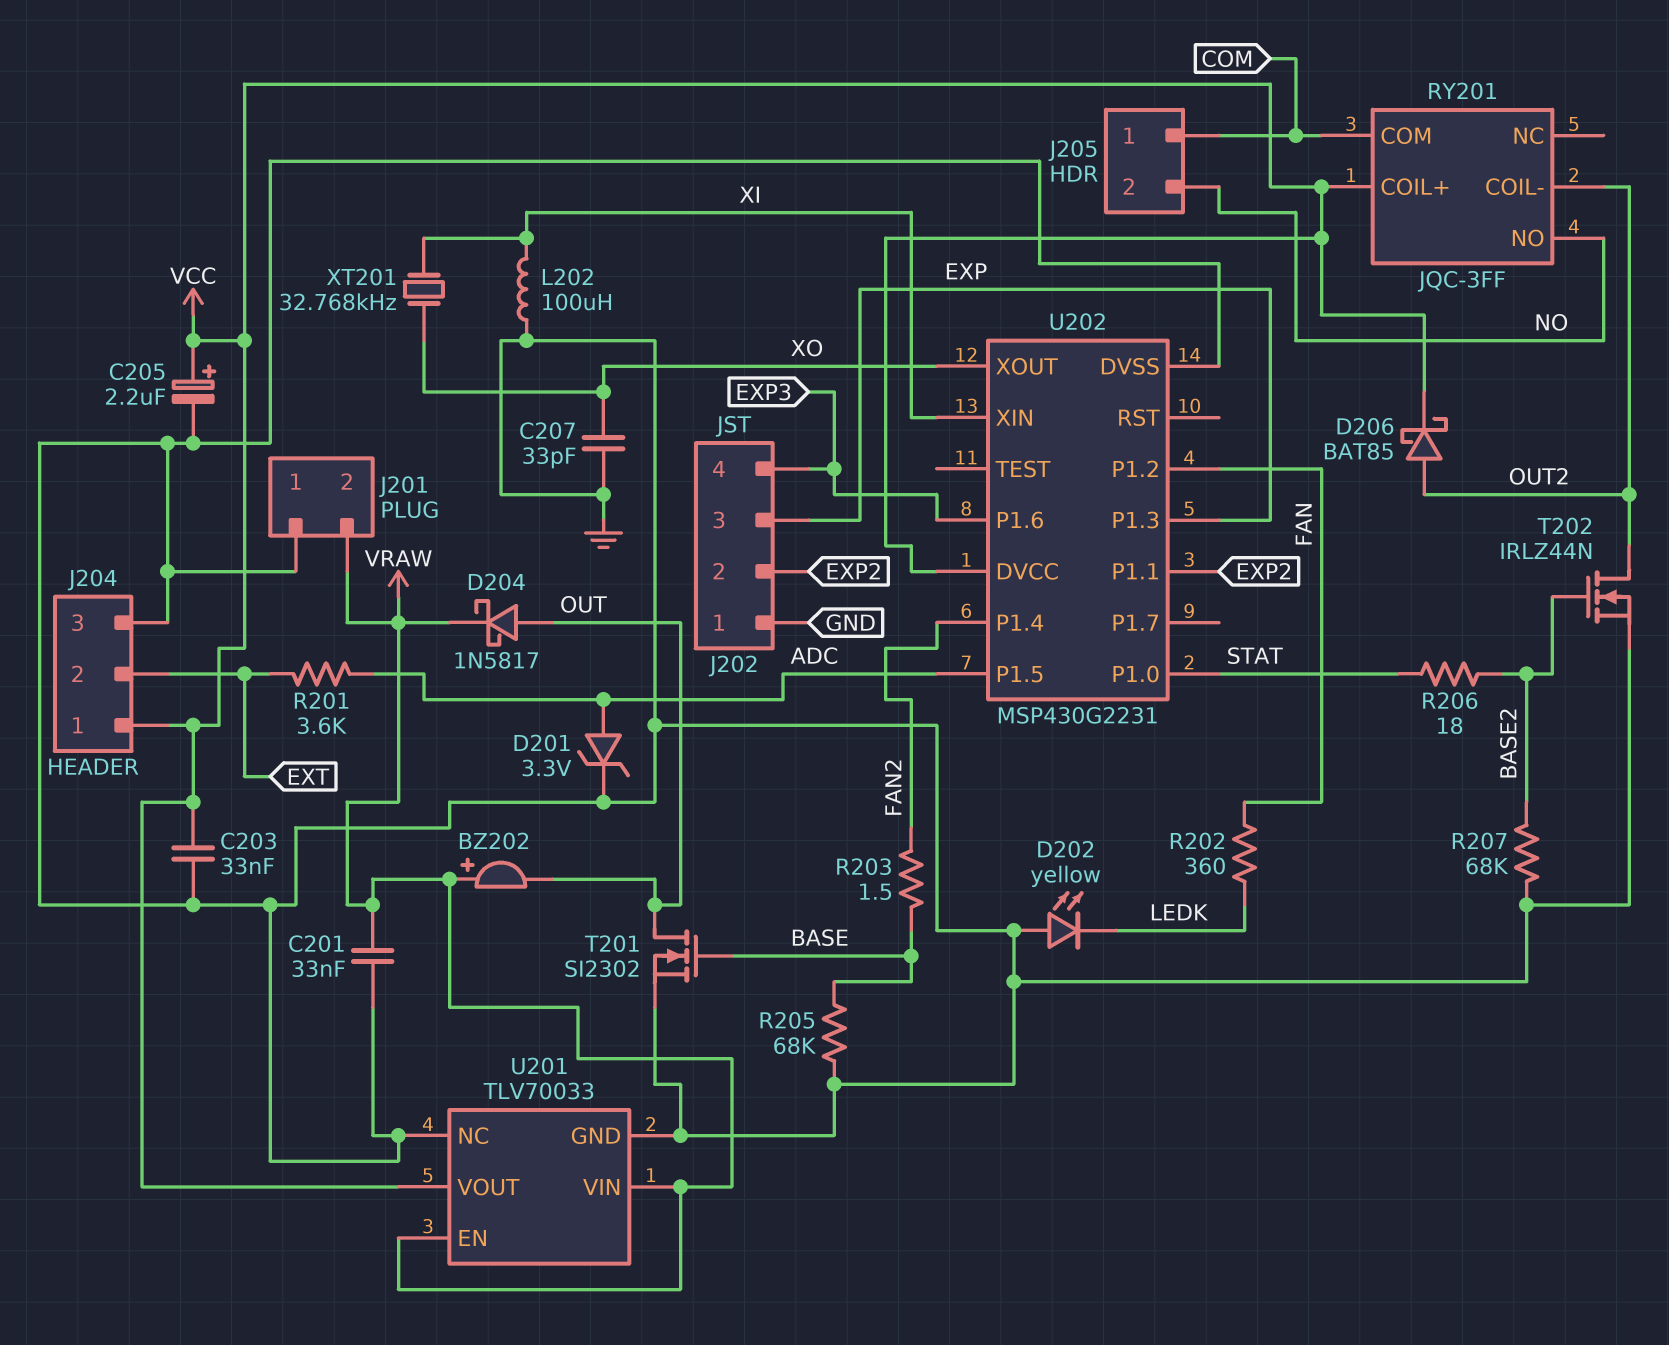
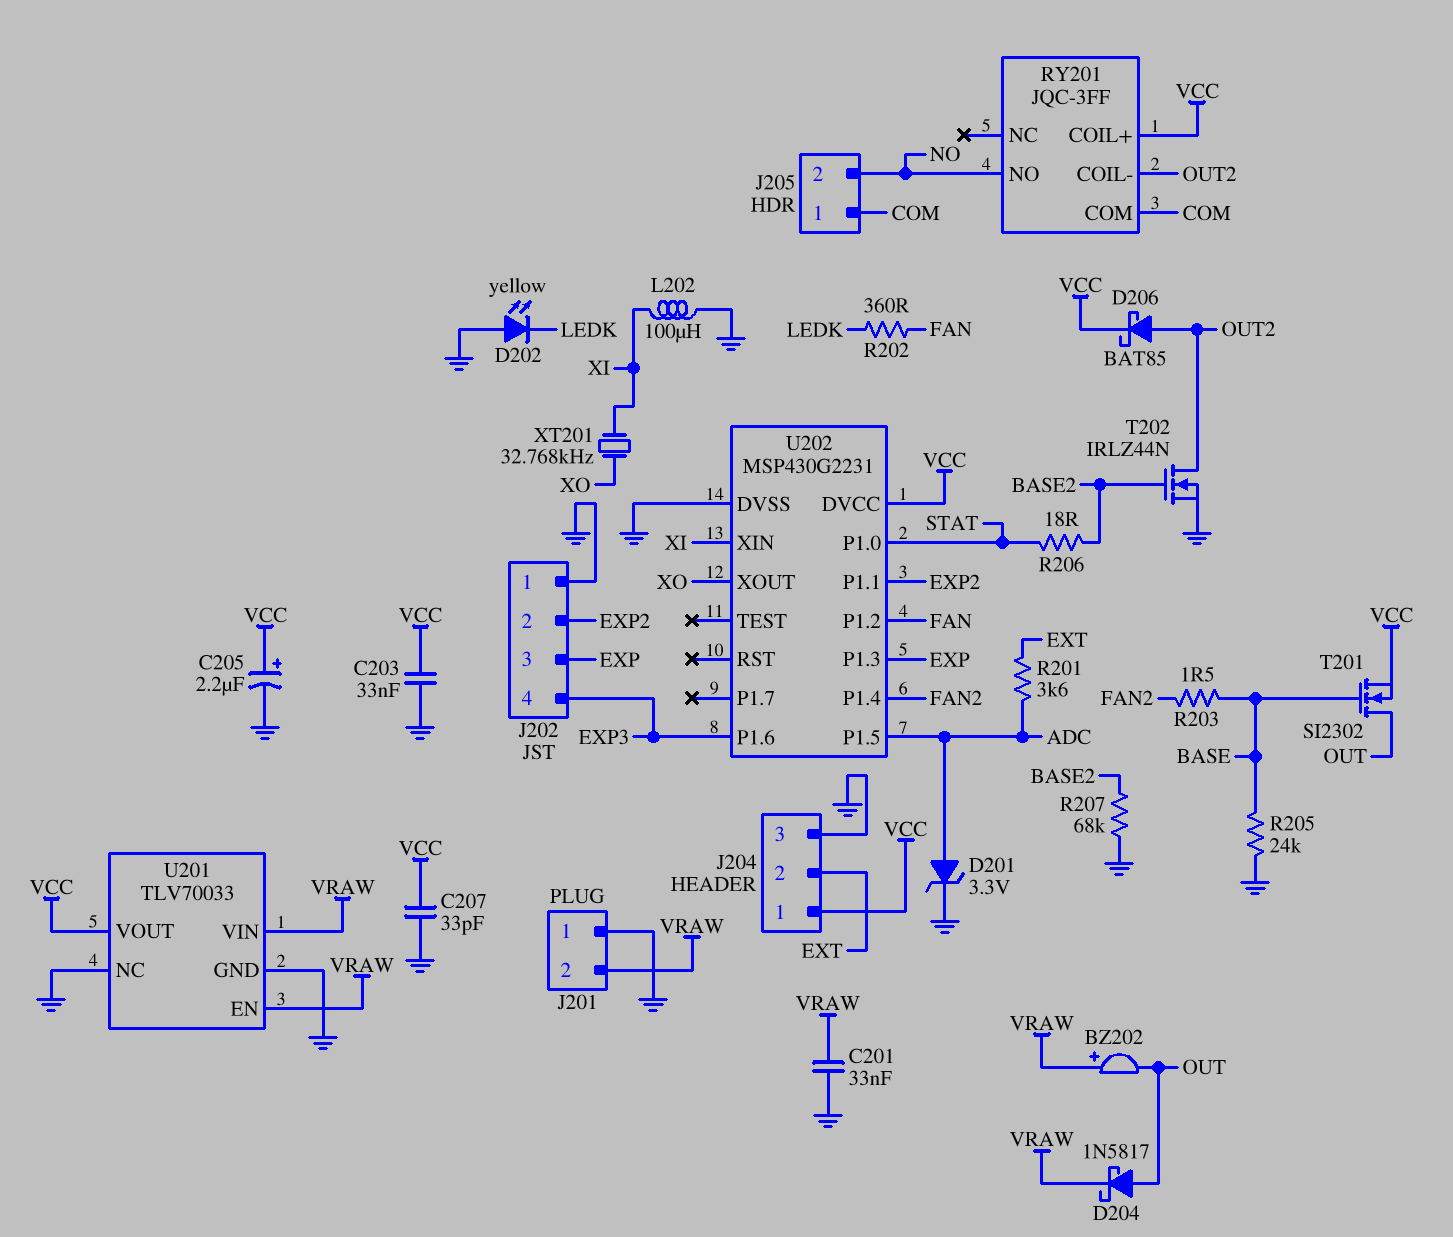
C207: 33pF (GND, XO) -> 33pF (GND, VCC)
R205: 68k (BASE, GND) -> 24k (BASE, GND)
T201: NMOS SI2302 (G BASE, D OUT, S GND) -> NMOS SI2302 (G BASE, D OUT, S VCC)

